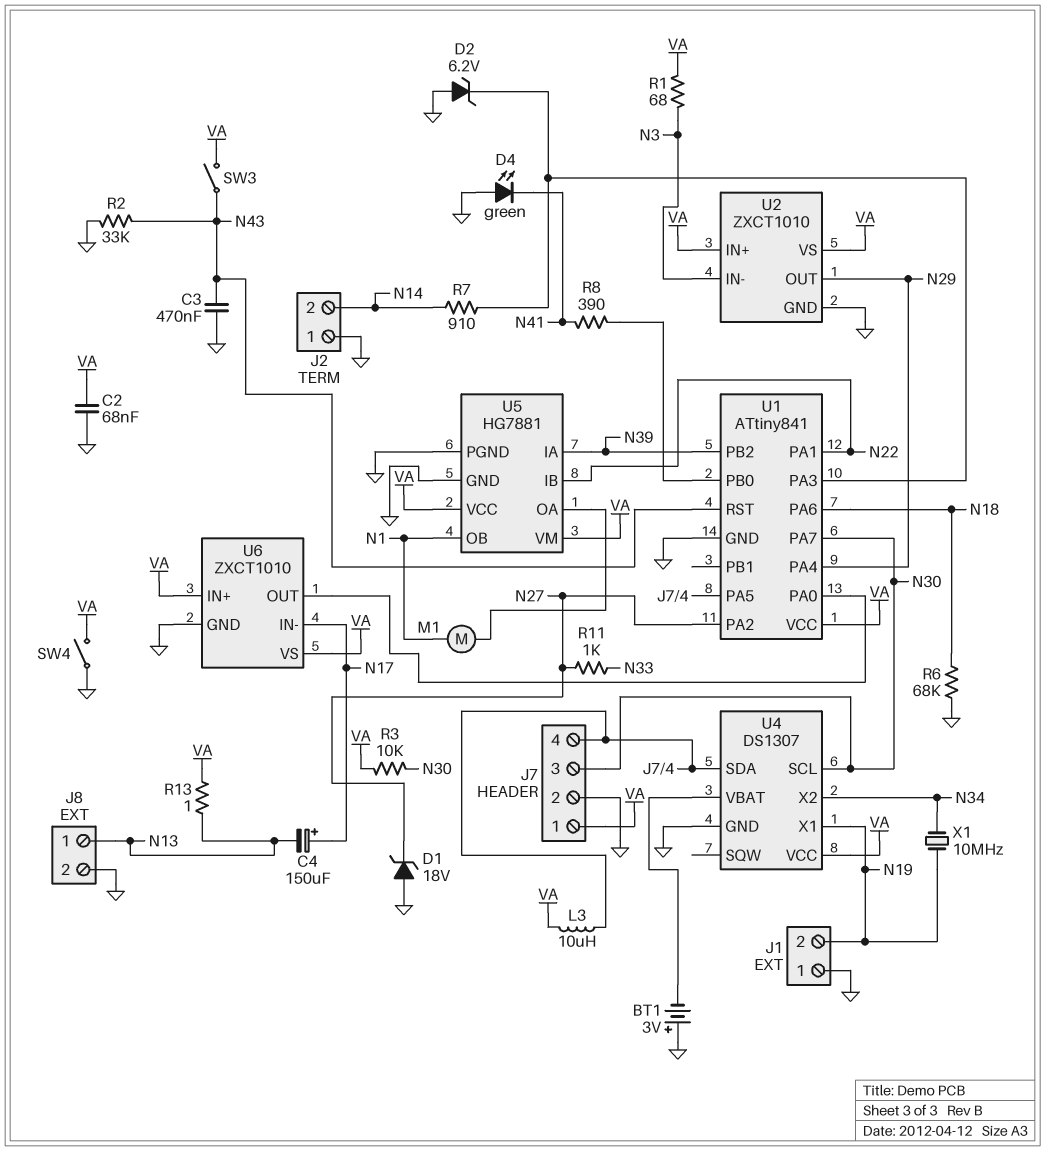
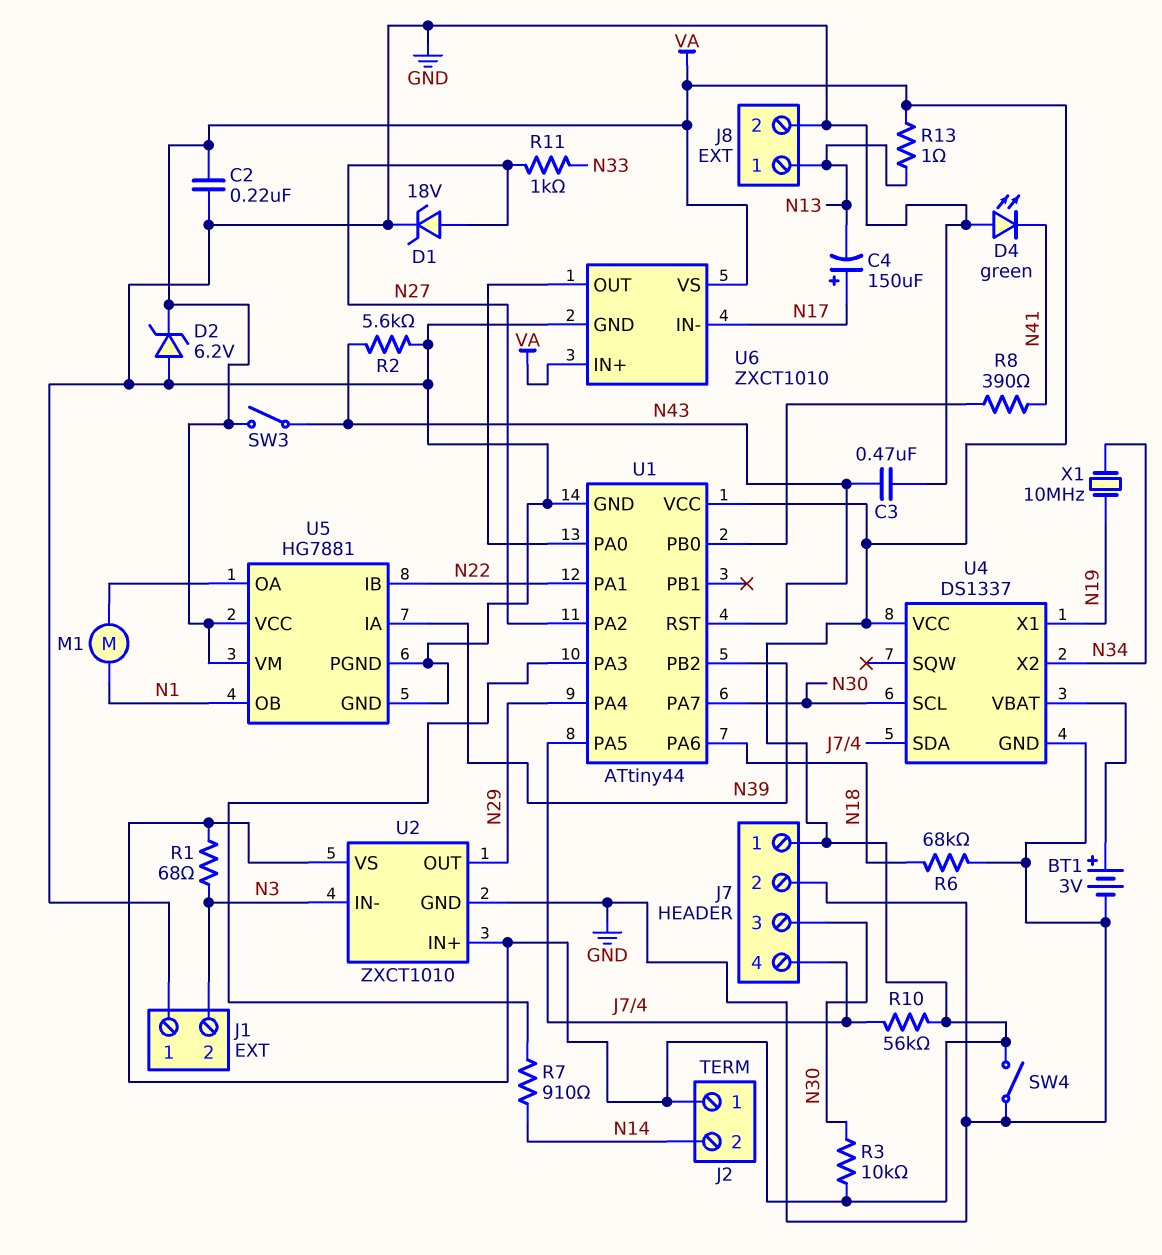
BT1: 3V (plus GND, minus U4/VBAT) -> 3V (plus U4/VBAT, minus GND)
C2: 68nF (GND, VA) -> 220nF (GND, VA)
D1: zener 18V (A GND, K N27) -> zener 18V (A N27, K GND)
D2: zener 6.2V (A GND, K U1/PA3) -> zener 6.2V (A GND, K VA)
J1 pin 2: N19 -> N3
J2 pin 1: GND -> VA
L3: 10uH (J7/4, VA) -> none
R2: 33k (GND, N43) -> 5.6k (GND, N43)
R10: none -> 56k (J7/4, VA)
U1: ATtiny841 -> ATtiny44
U4: DS1307 -> DS1337

